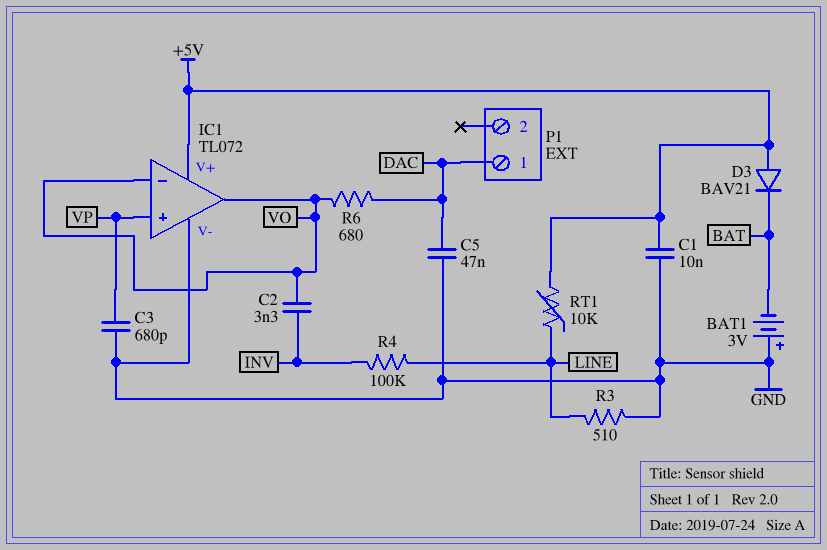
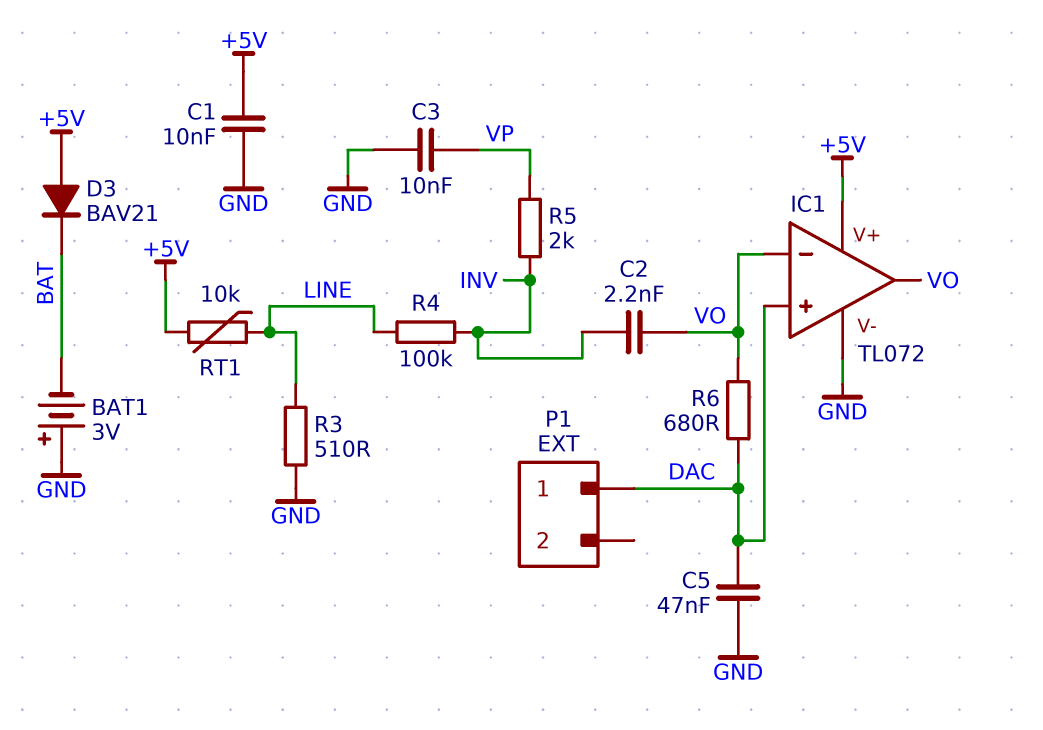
C2: 3.3nF (INV, VO) -> 2.2nF (INV, VO)
C3: 680pF (GND, VP) -> 10nF (GND, VP)
IC1 pin in+: VP -> DAC
R5: none -> 2k (INV, VP)

